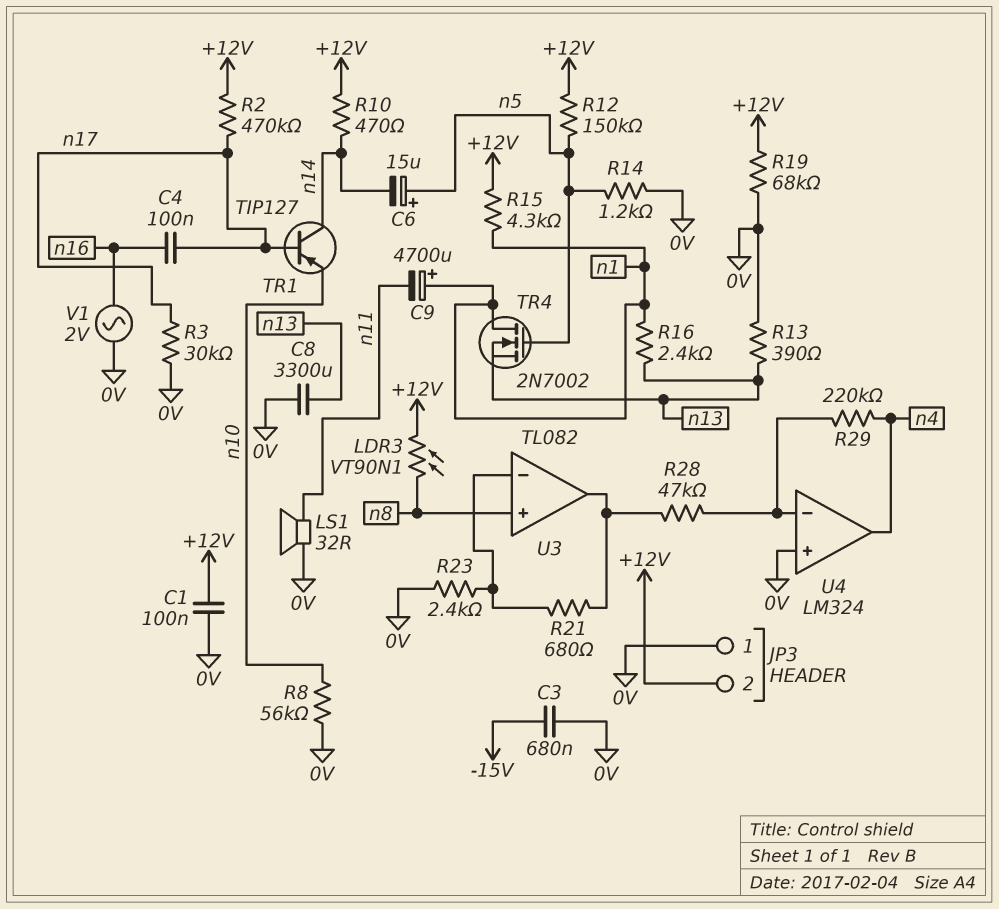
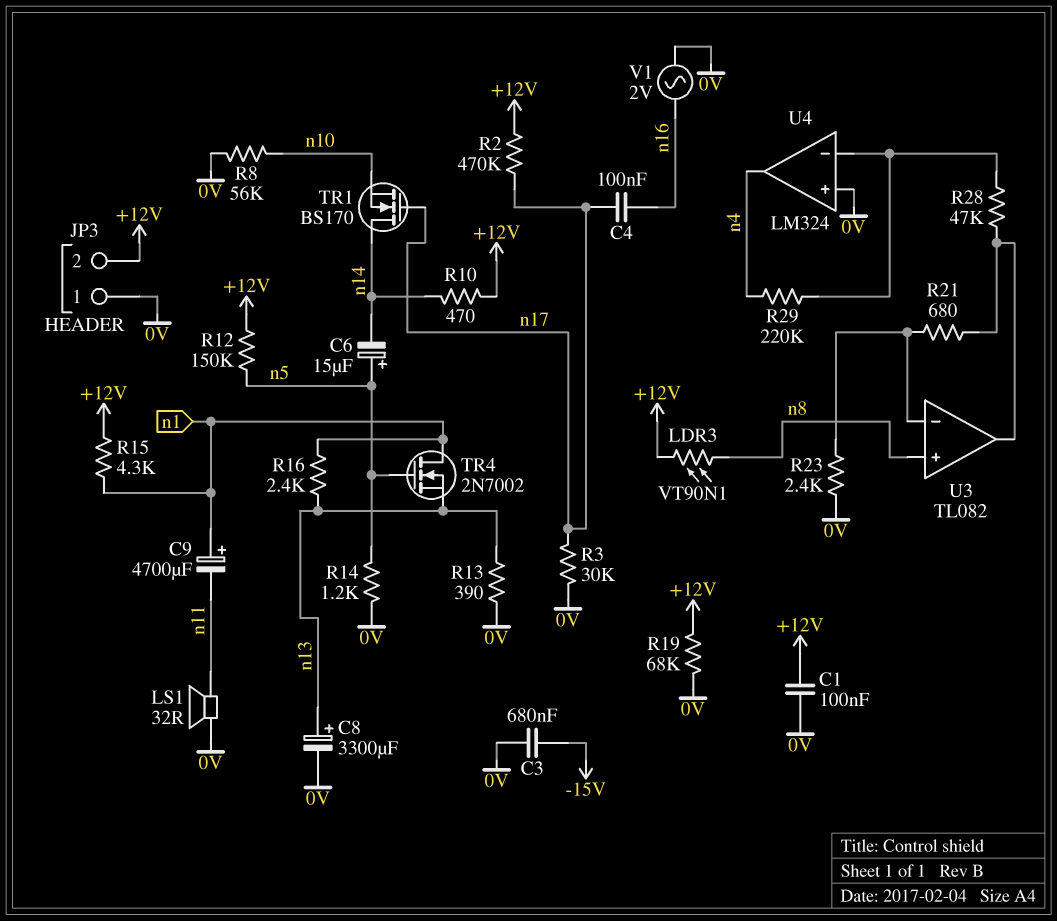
C8: 3300uF (0V, n13) -> 3300uF (plus n13, minus 0V)
TR1: PNP TIP127 (B n17, C n14, E n10) -> NMOS BS170 (G n17, D n14, S n10)

